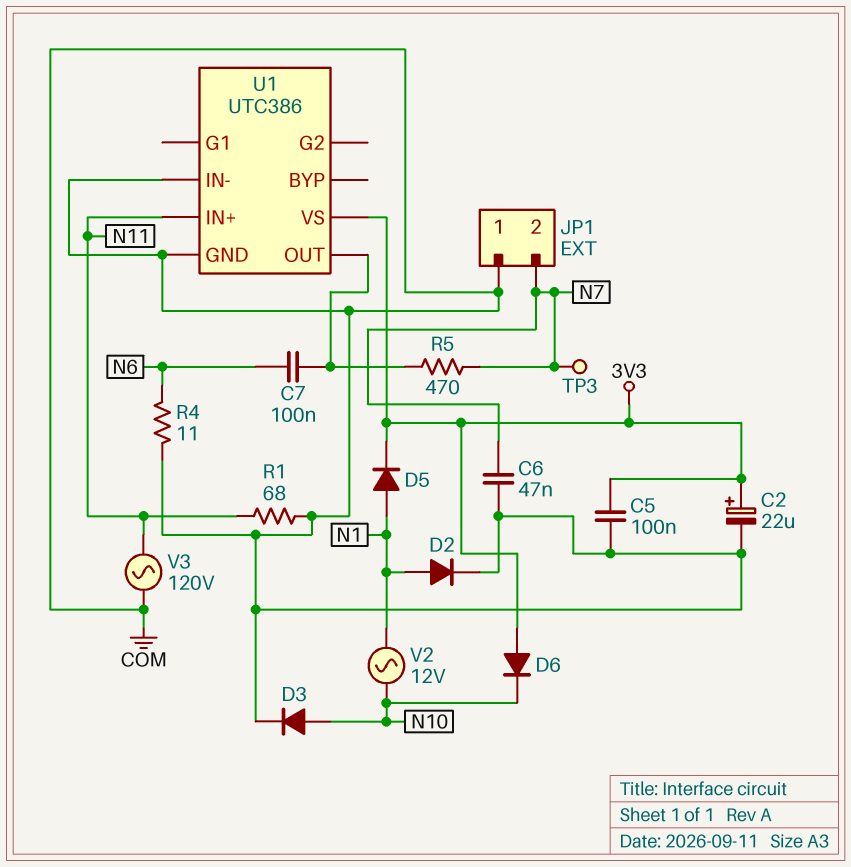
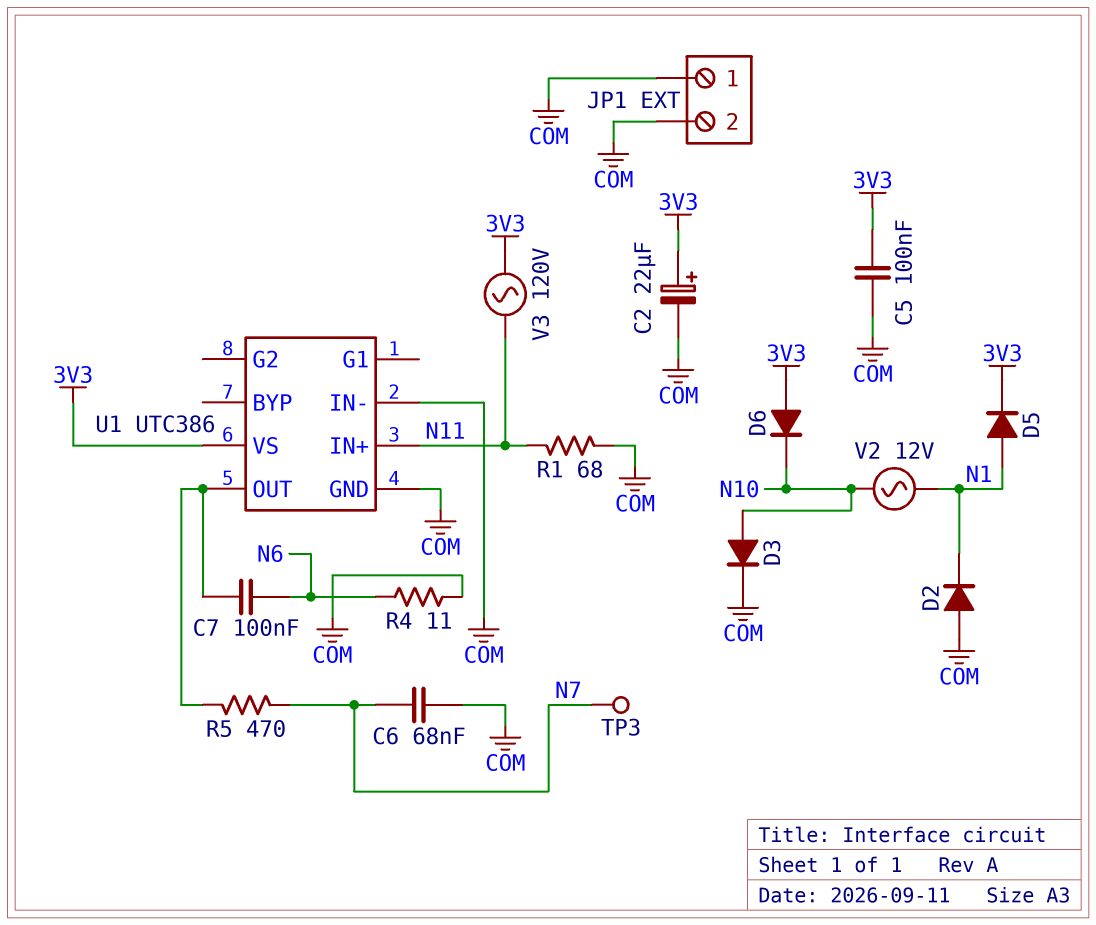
C6: 47nF (COM, N7) -> 68nF (COM, N7)
D2: diode (A N1, K COM) -> diode (A COM, K N1)
JP1 pin 2: N7 -> COM
V3: AC 120V (COM, N11) -> AC 120V (3V3, N11)

